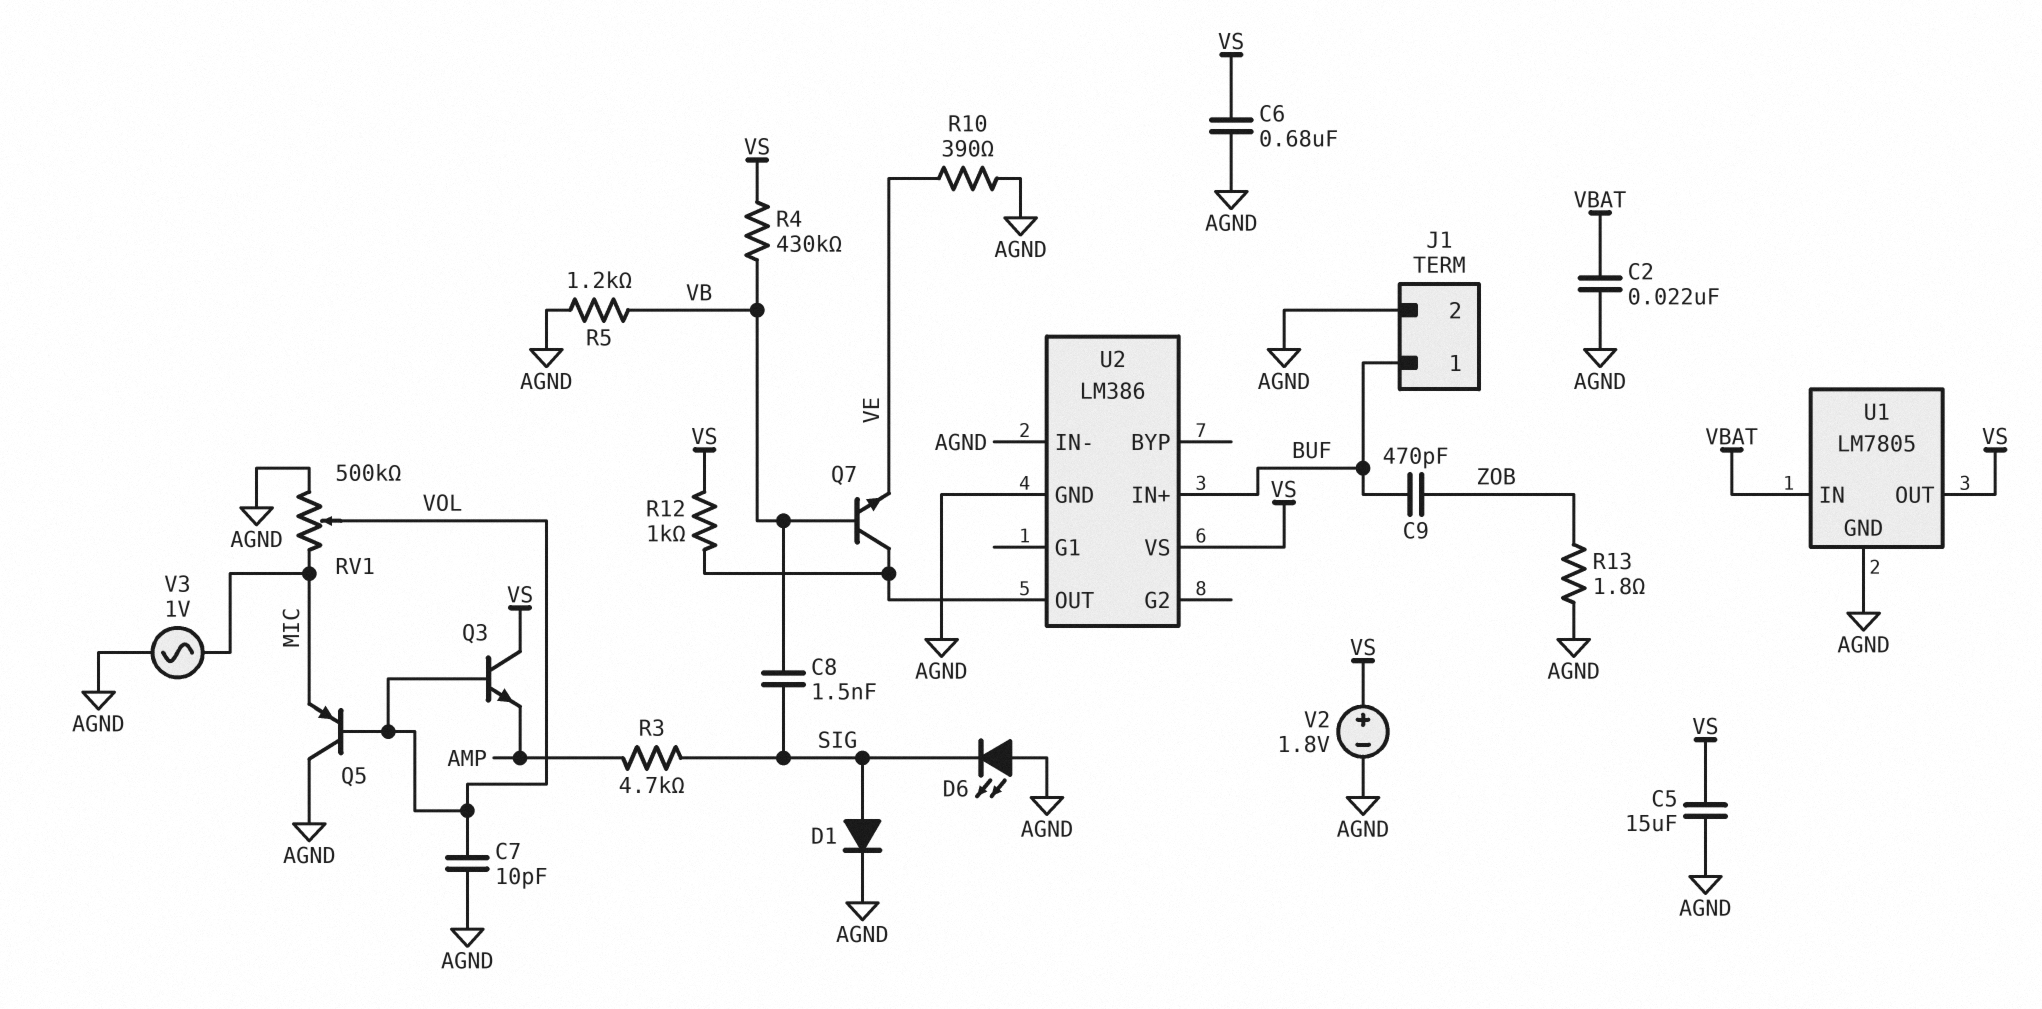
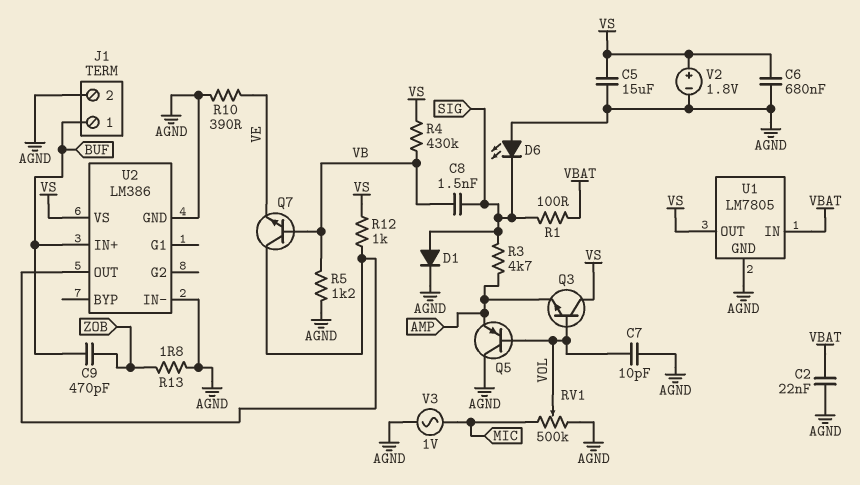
Q5: PNP (B VOL, C AGND, E MIC) -> PNP (B VOL, C AGND, E AMP)
R1: none -> 100 (SIG, VBAT)

